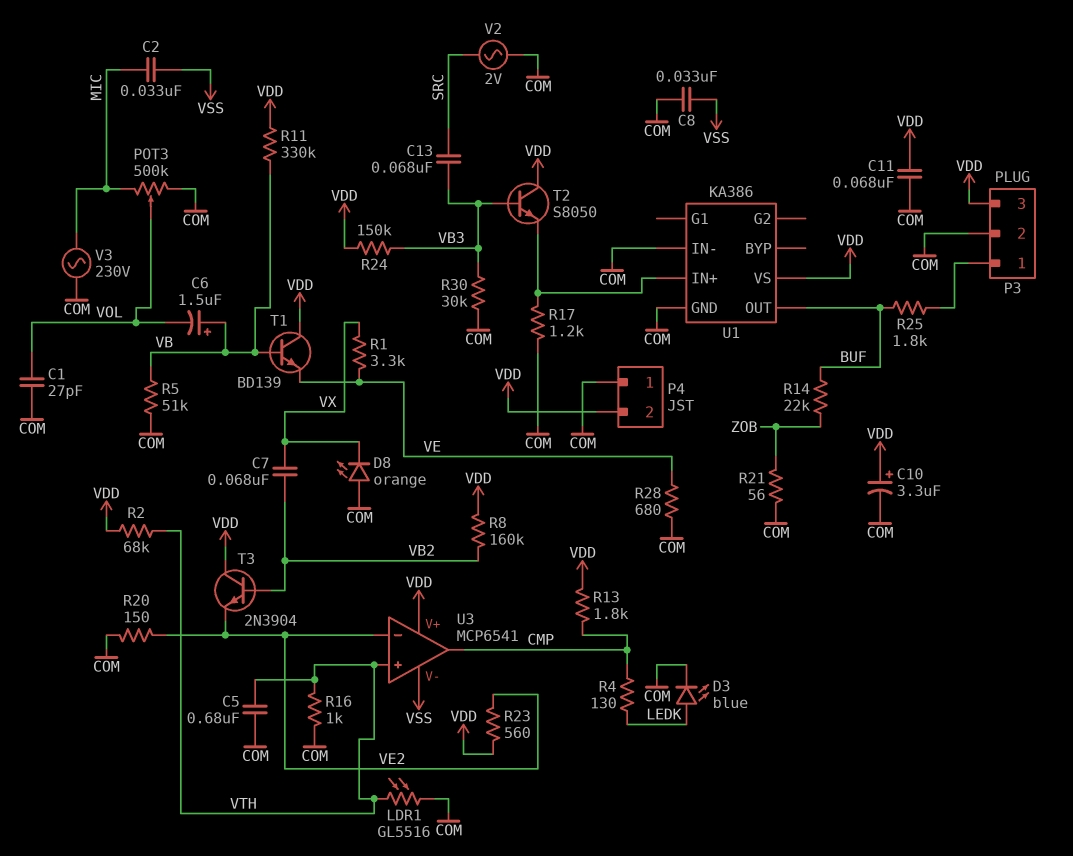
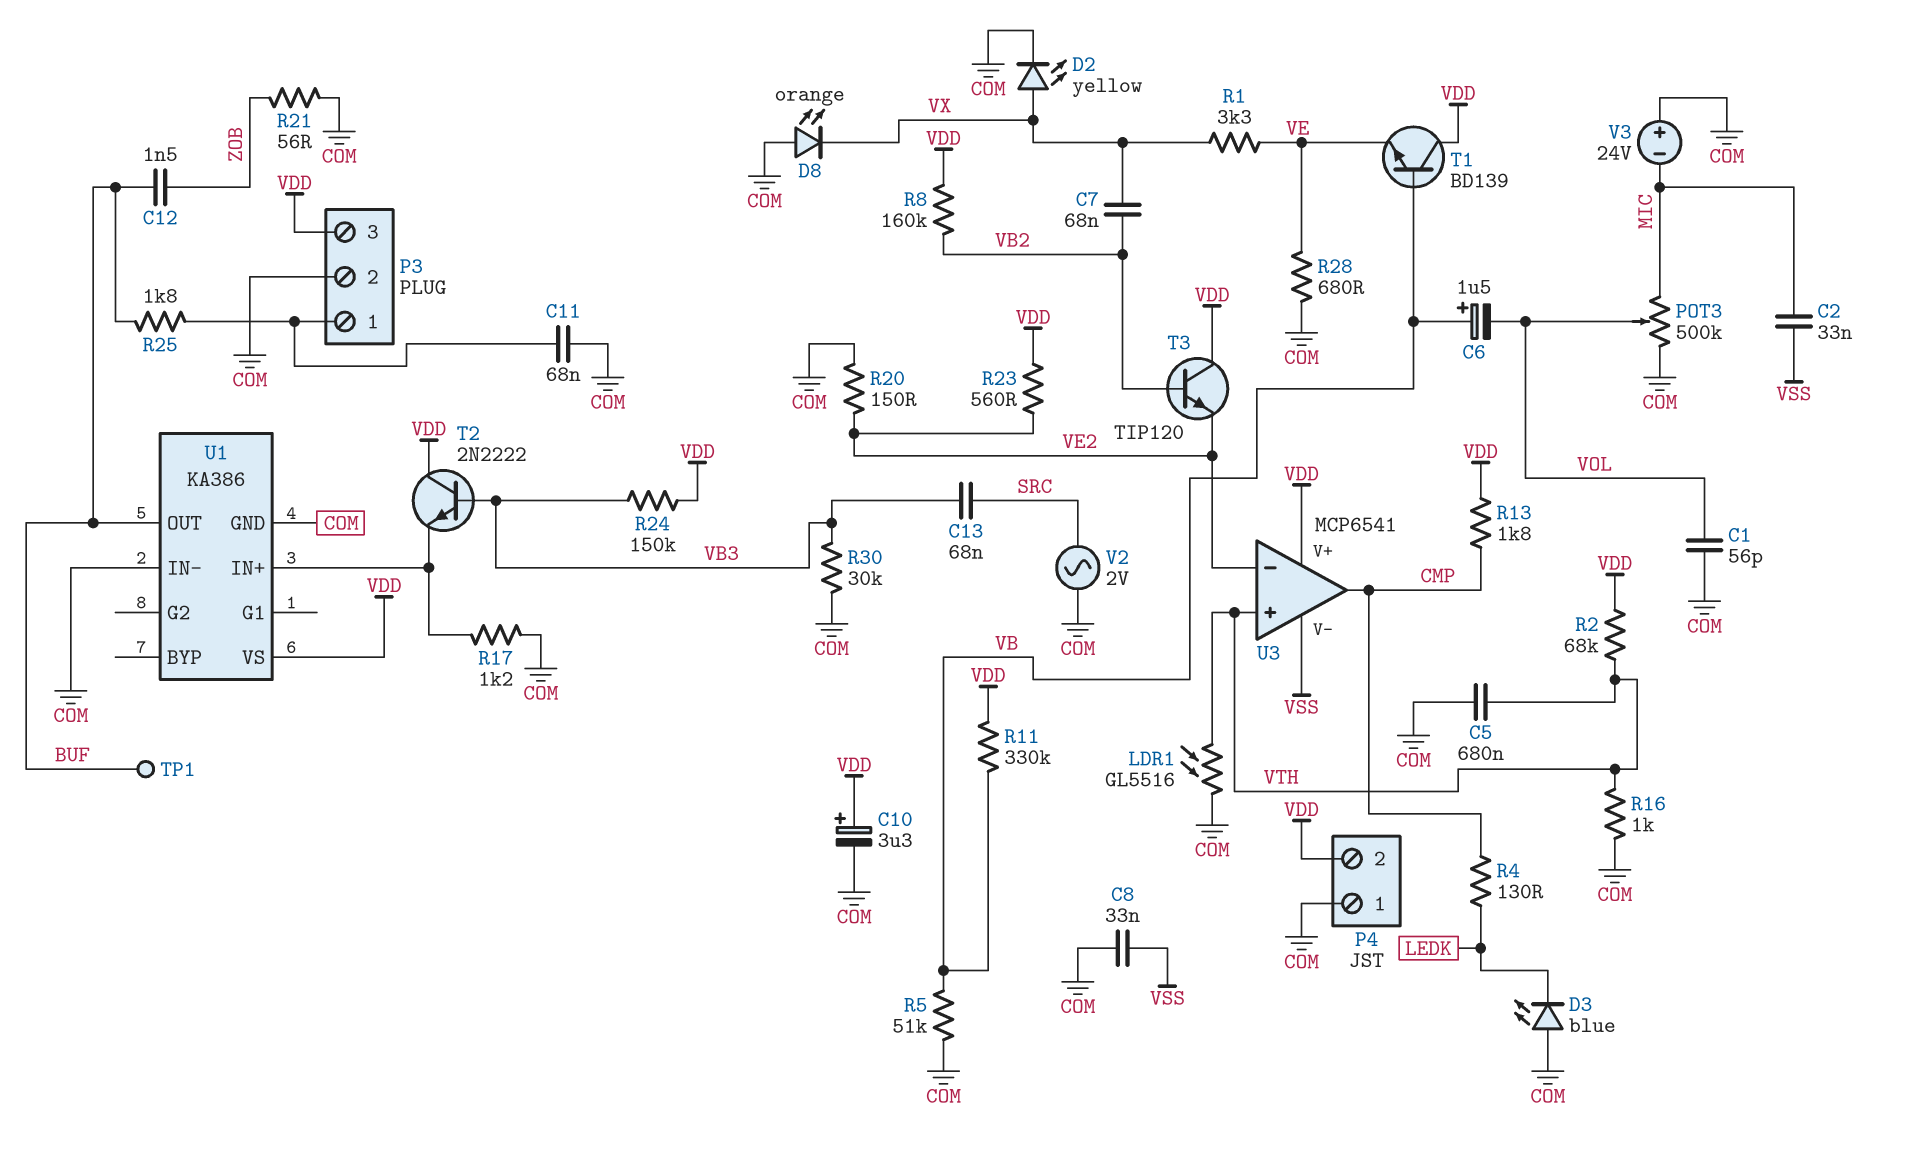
C1: 27pF (COM, VOL) -> 56pF (COM, VOL)
C11: 68nF (COM, VDD) -> 68nF (COM, P3/1)
C12: none -> 1.5nF (BUF, ZOB)
D2: none -> LED yellow (A VX, K COM)
D3: LED blue (A LEDK, K COM) -> LED blue (A COM, K LEDK)
R14: 22k (BUF, ZOB) -> none
T2: NPN S8050 (B VB3, C VDD, E U1/IN+) -> NPN 2N2222 (B VB3, C VDD, E U1/IN+)
T3: NPN 2N3904 (B VB2, C VDD, E VE2) -> NPN TIP120 (B VB2, C VDD, E VE2)
TP1: none -> test point (BUF)
V3: AC 230V (COM, MIC) -> 24V (plus COM, minus MIC)

